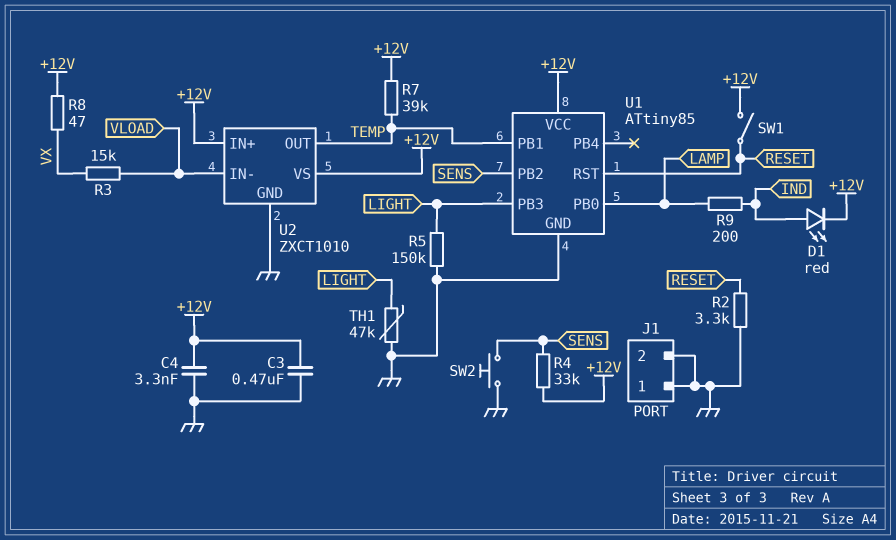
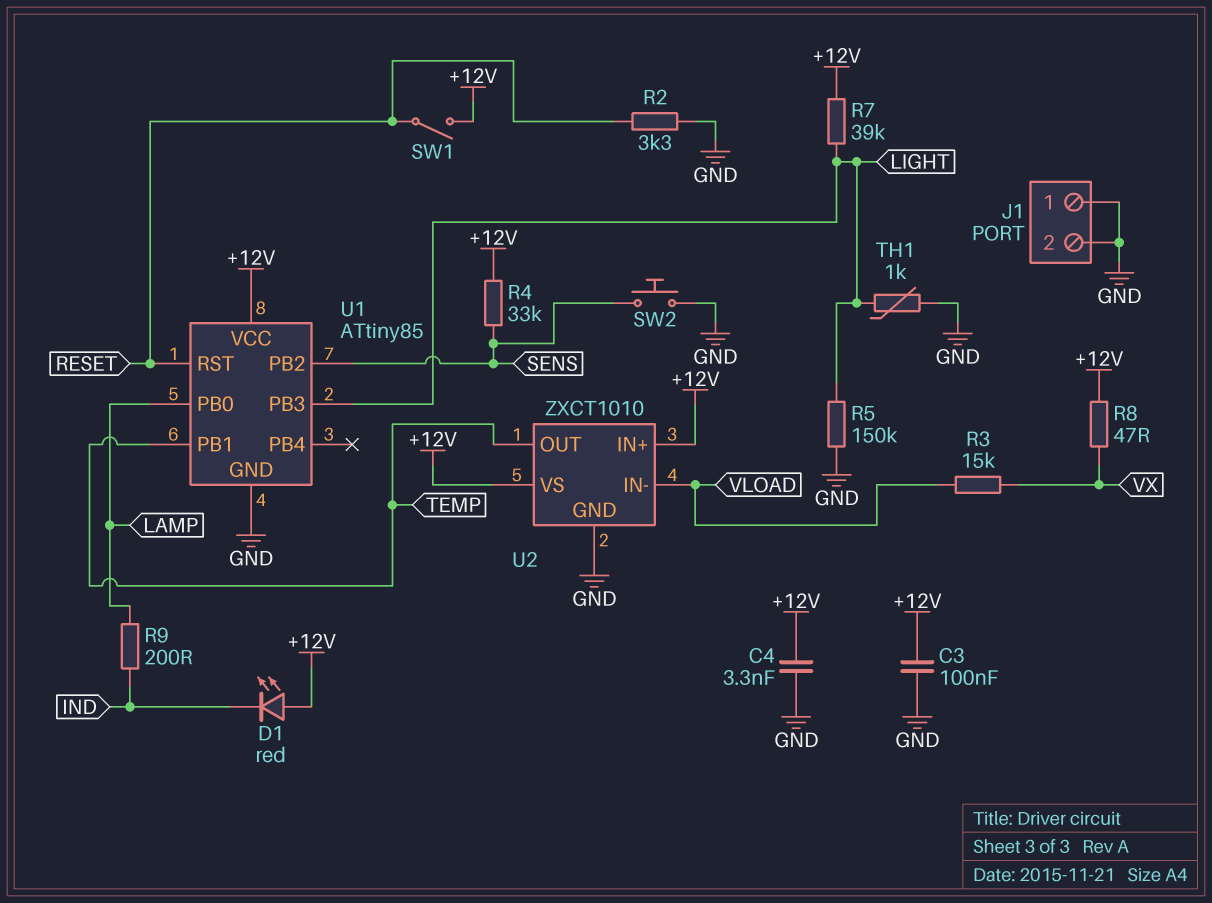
C3: 470nF (+12V, GND) -> 100nF (+12V, GND)
D1: LED red (A IND, K +12V) -> LED red (A +12V, K IND)
R7: 39k (+12V, TEMP) -> 39k (+12V, LIGHT)
TH1: 47k (GND, LIGHT) -> 1k (GND, LIGHT)

